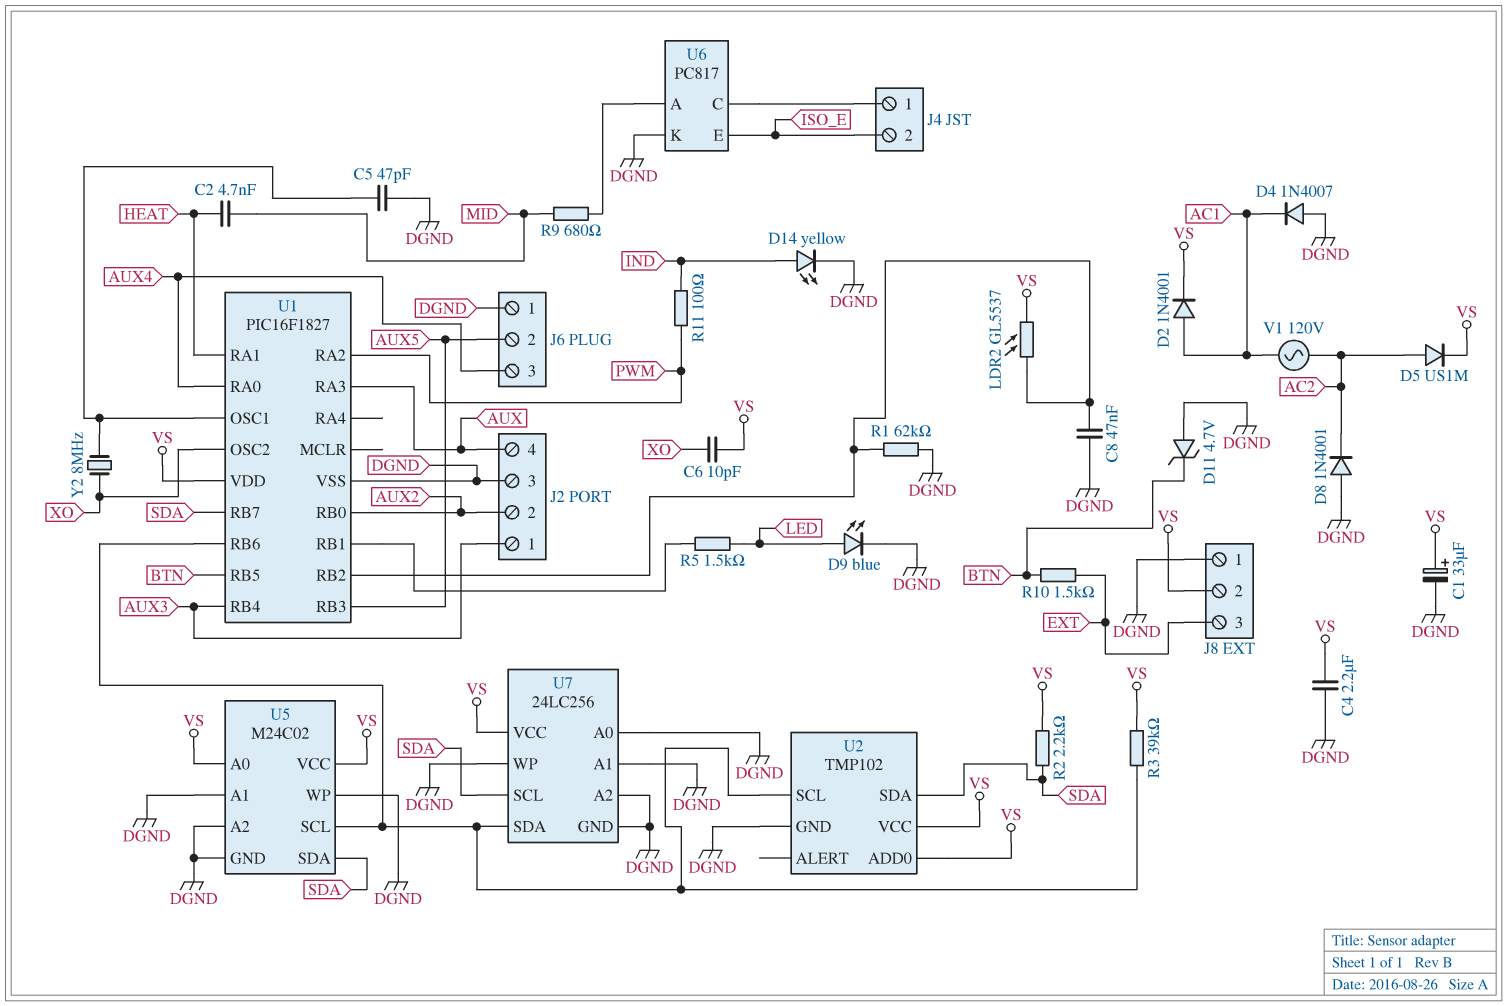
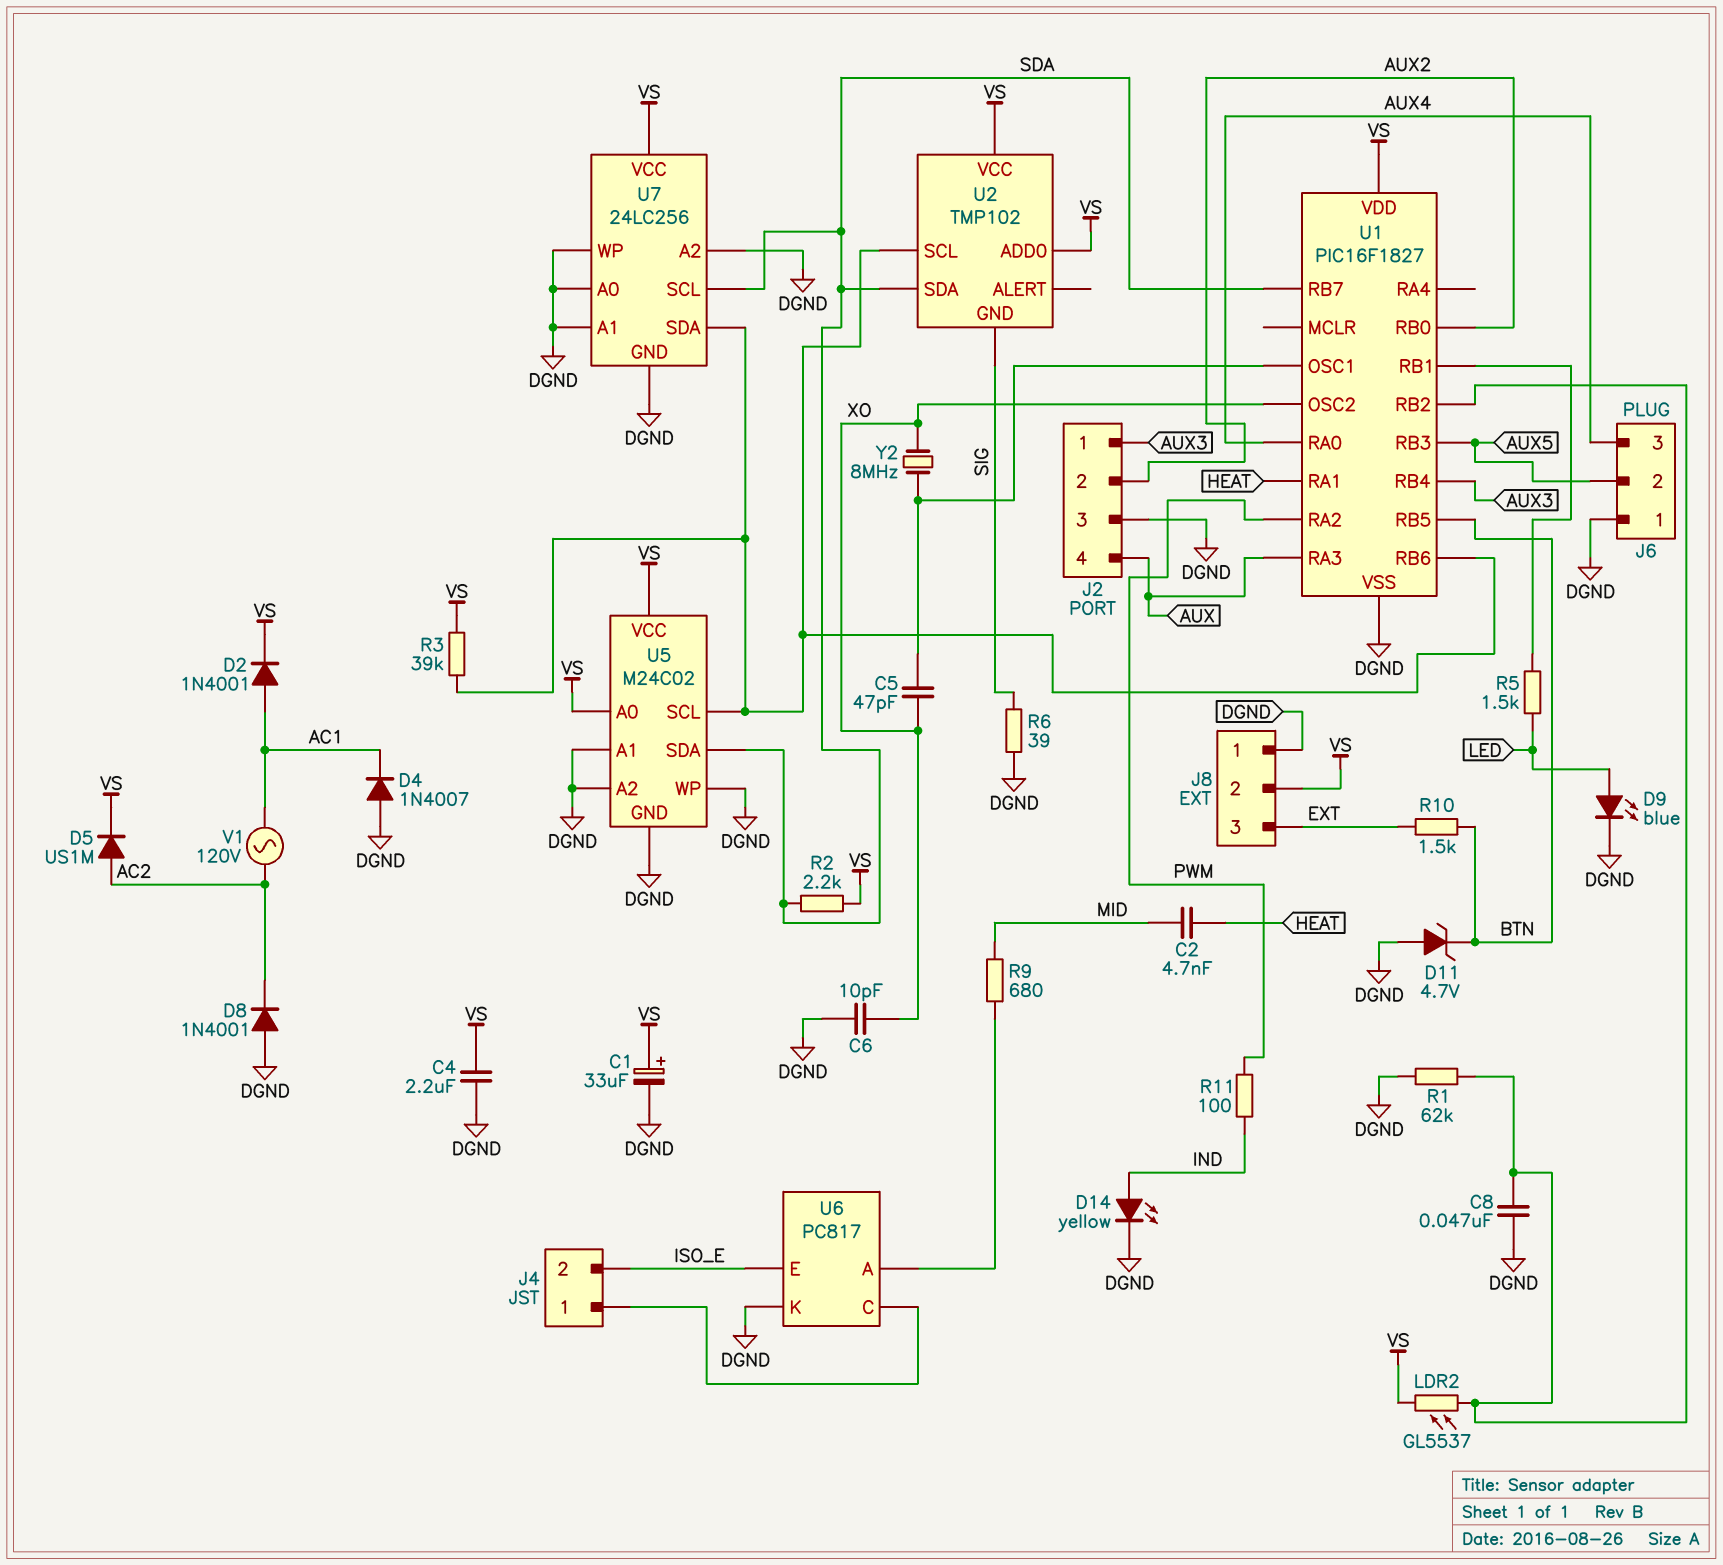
C5: 47pF (DGND, U1/OSC1) -> 47pF (U1/OSC1, XO)
C6: 10pF (VS, XO) -> 10pF (DGND, XO)
R6: none -> 39 (DGND, SIG)
U2 pin GND: DGND -> SIG

